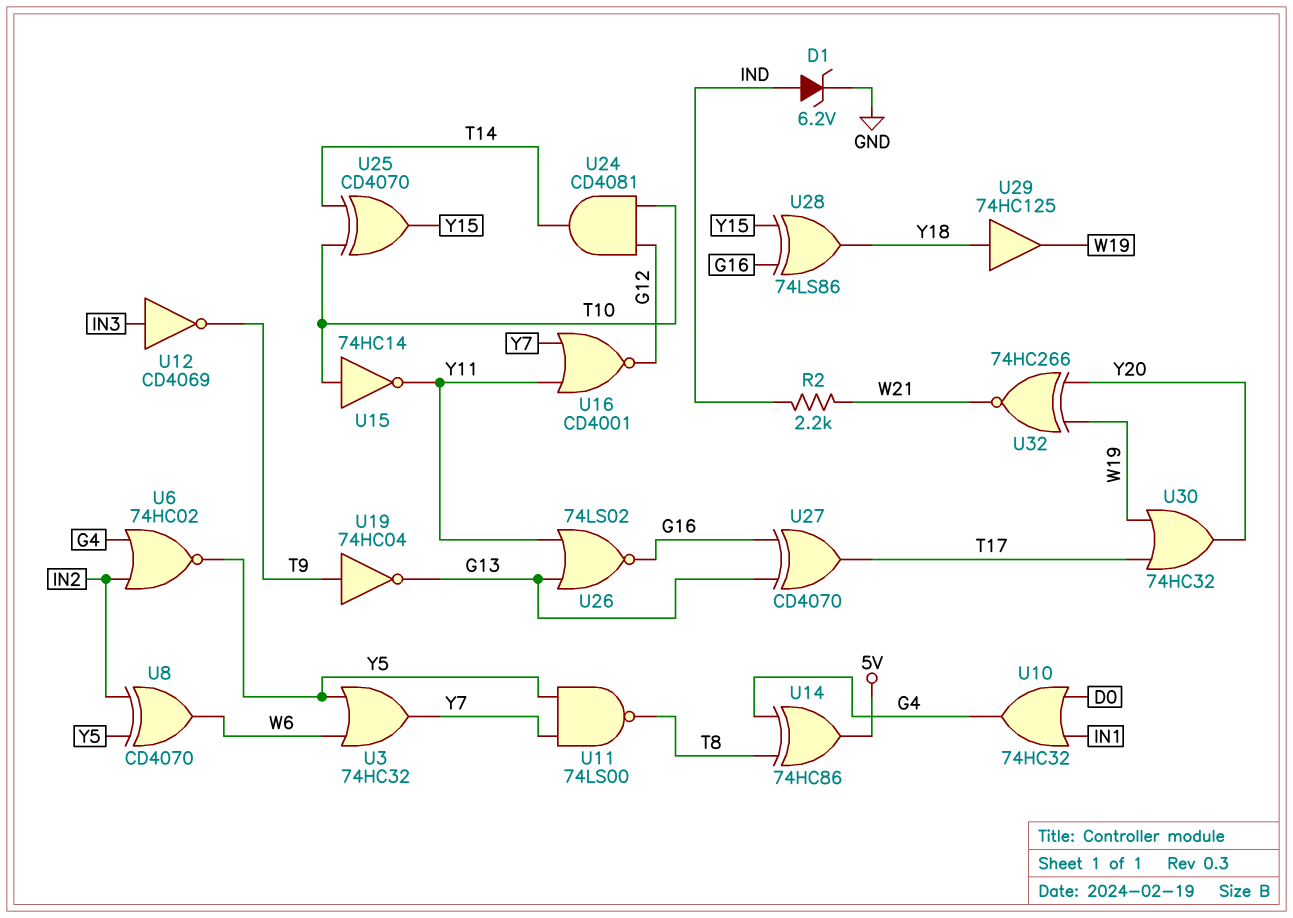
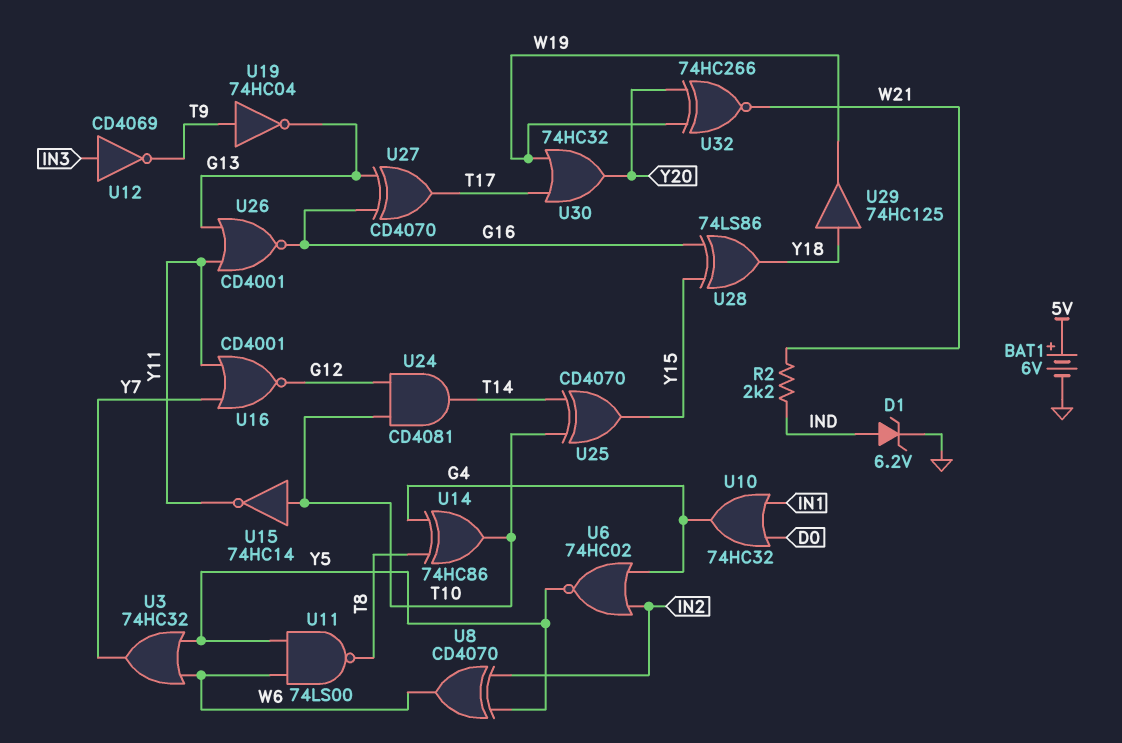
BAT1: none -> 6V (plus 5V, minus GND)
U11: NAND 74LS00 (in Y5, in Y7, out T8) -> NAND 74LS00 (in W6, in Y5, out T8)
U14: XOR 74HC86 (in G4, in T8, out 5V) -> XOR 74HC86 (in G4, in T8, out T10)
U26: NOR 74LS02 (in G13, in Y11, out G16) -> NOR CD4001 (in G13, in Y11, out G16)

